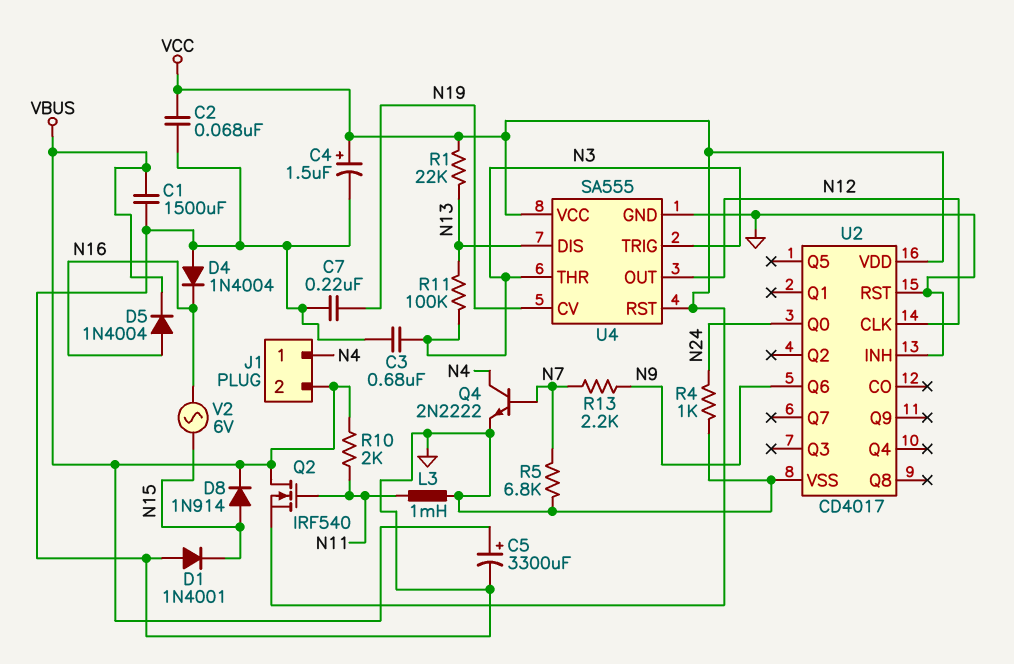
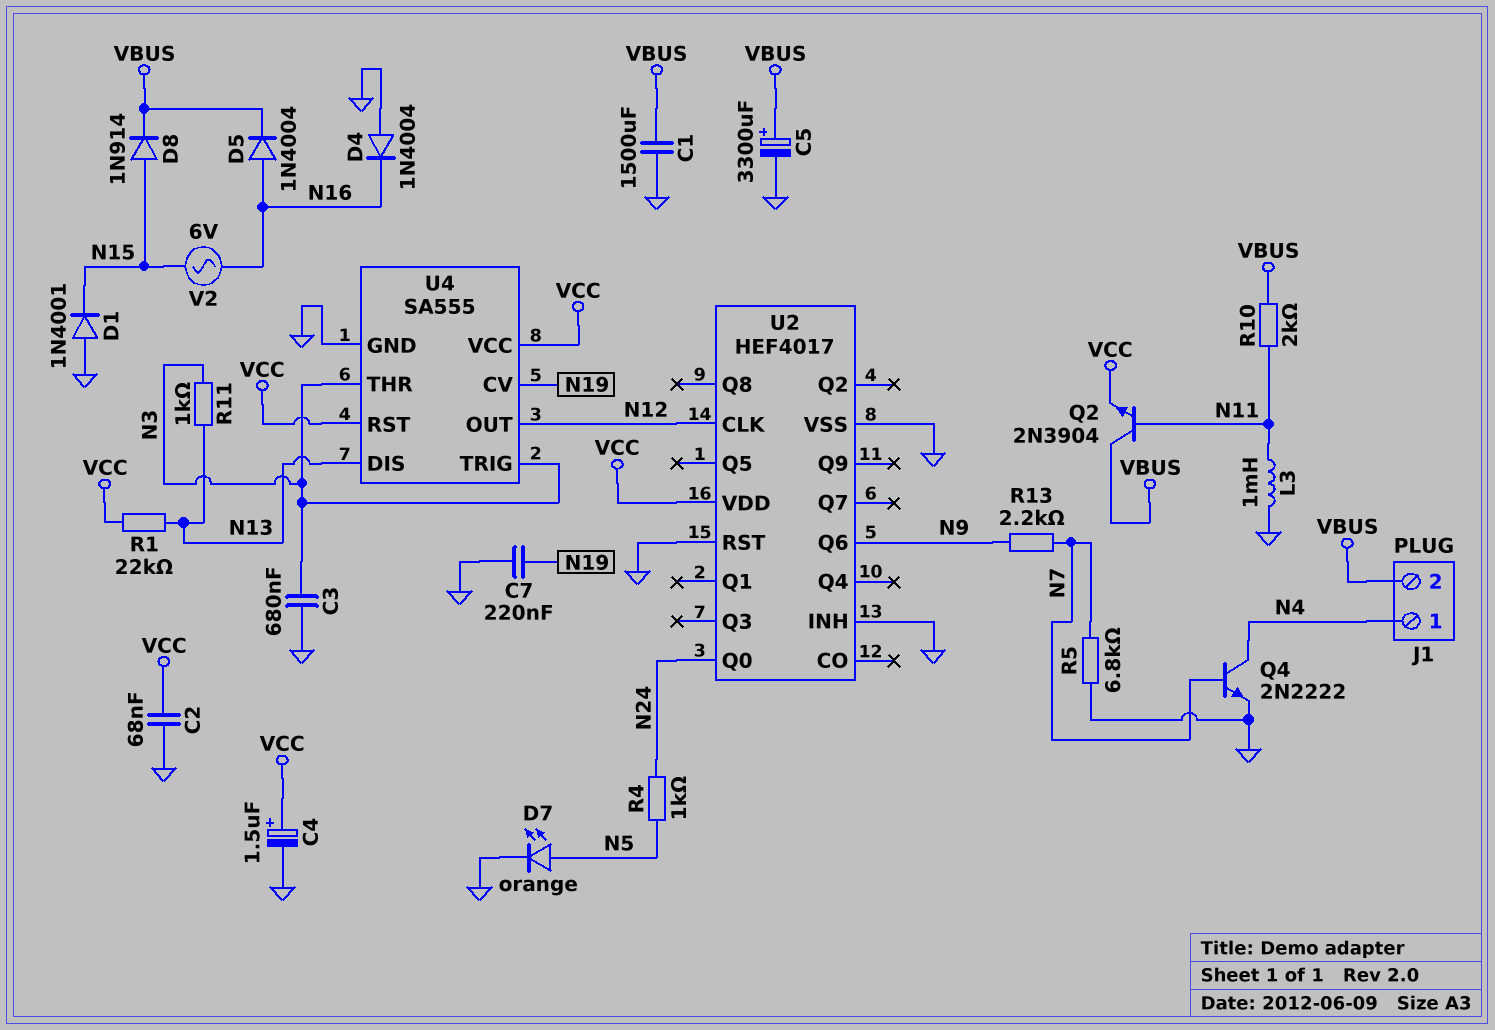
D7: none -> LED orange (A N5, K GND)
Q2: NMOS IRF540 (G N11, D VBUS, S VCC) -> NPN 2N3904 (B N11, C VBUS, E VCC)
R4: 1k (GND, N24) -> 1k (N5, N24)
R11: 100k (N3, N13) -> 1k (N3, N13)
U2: CD4017 -> HEF4017

